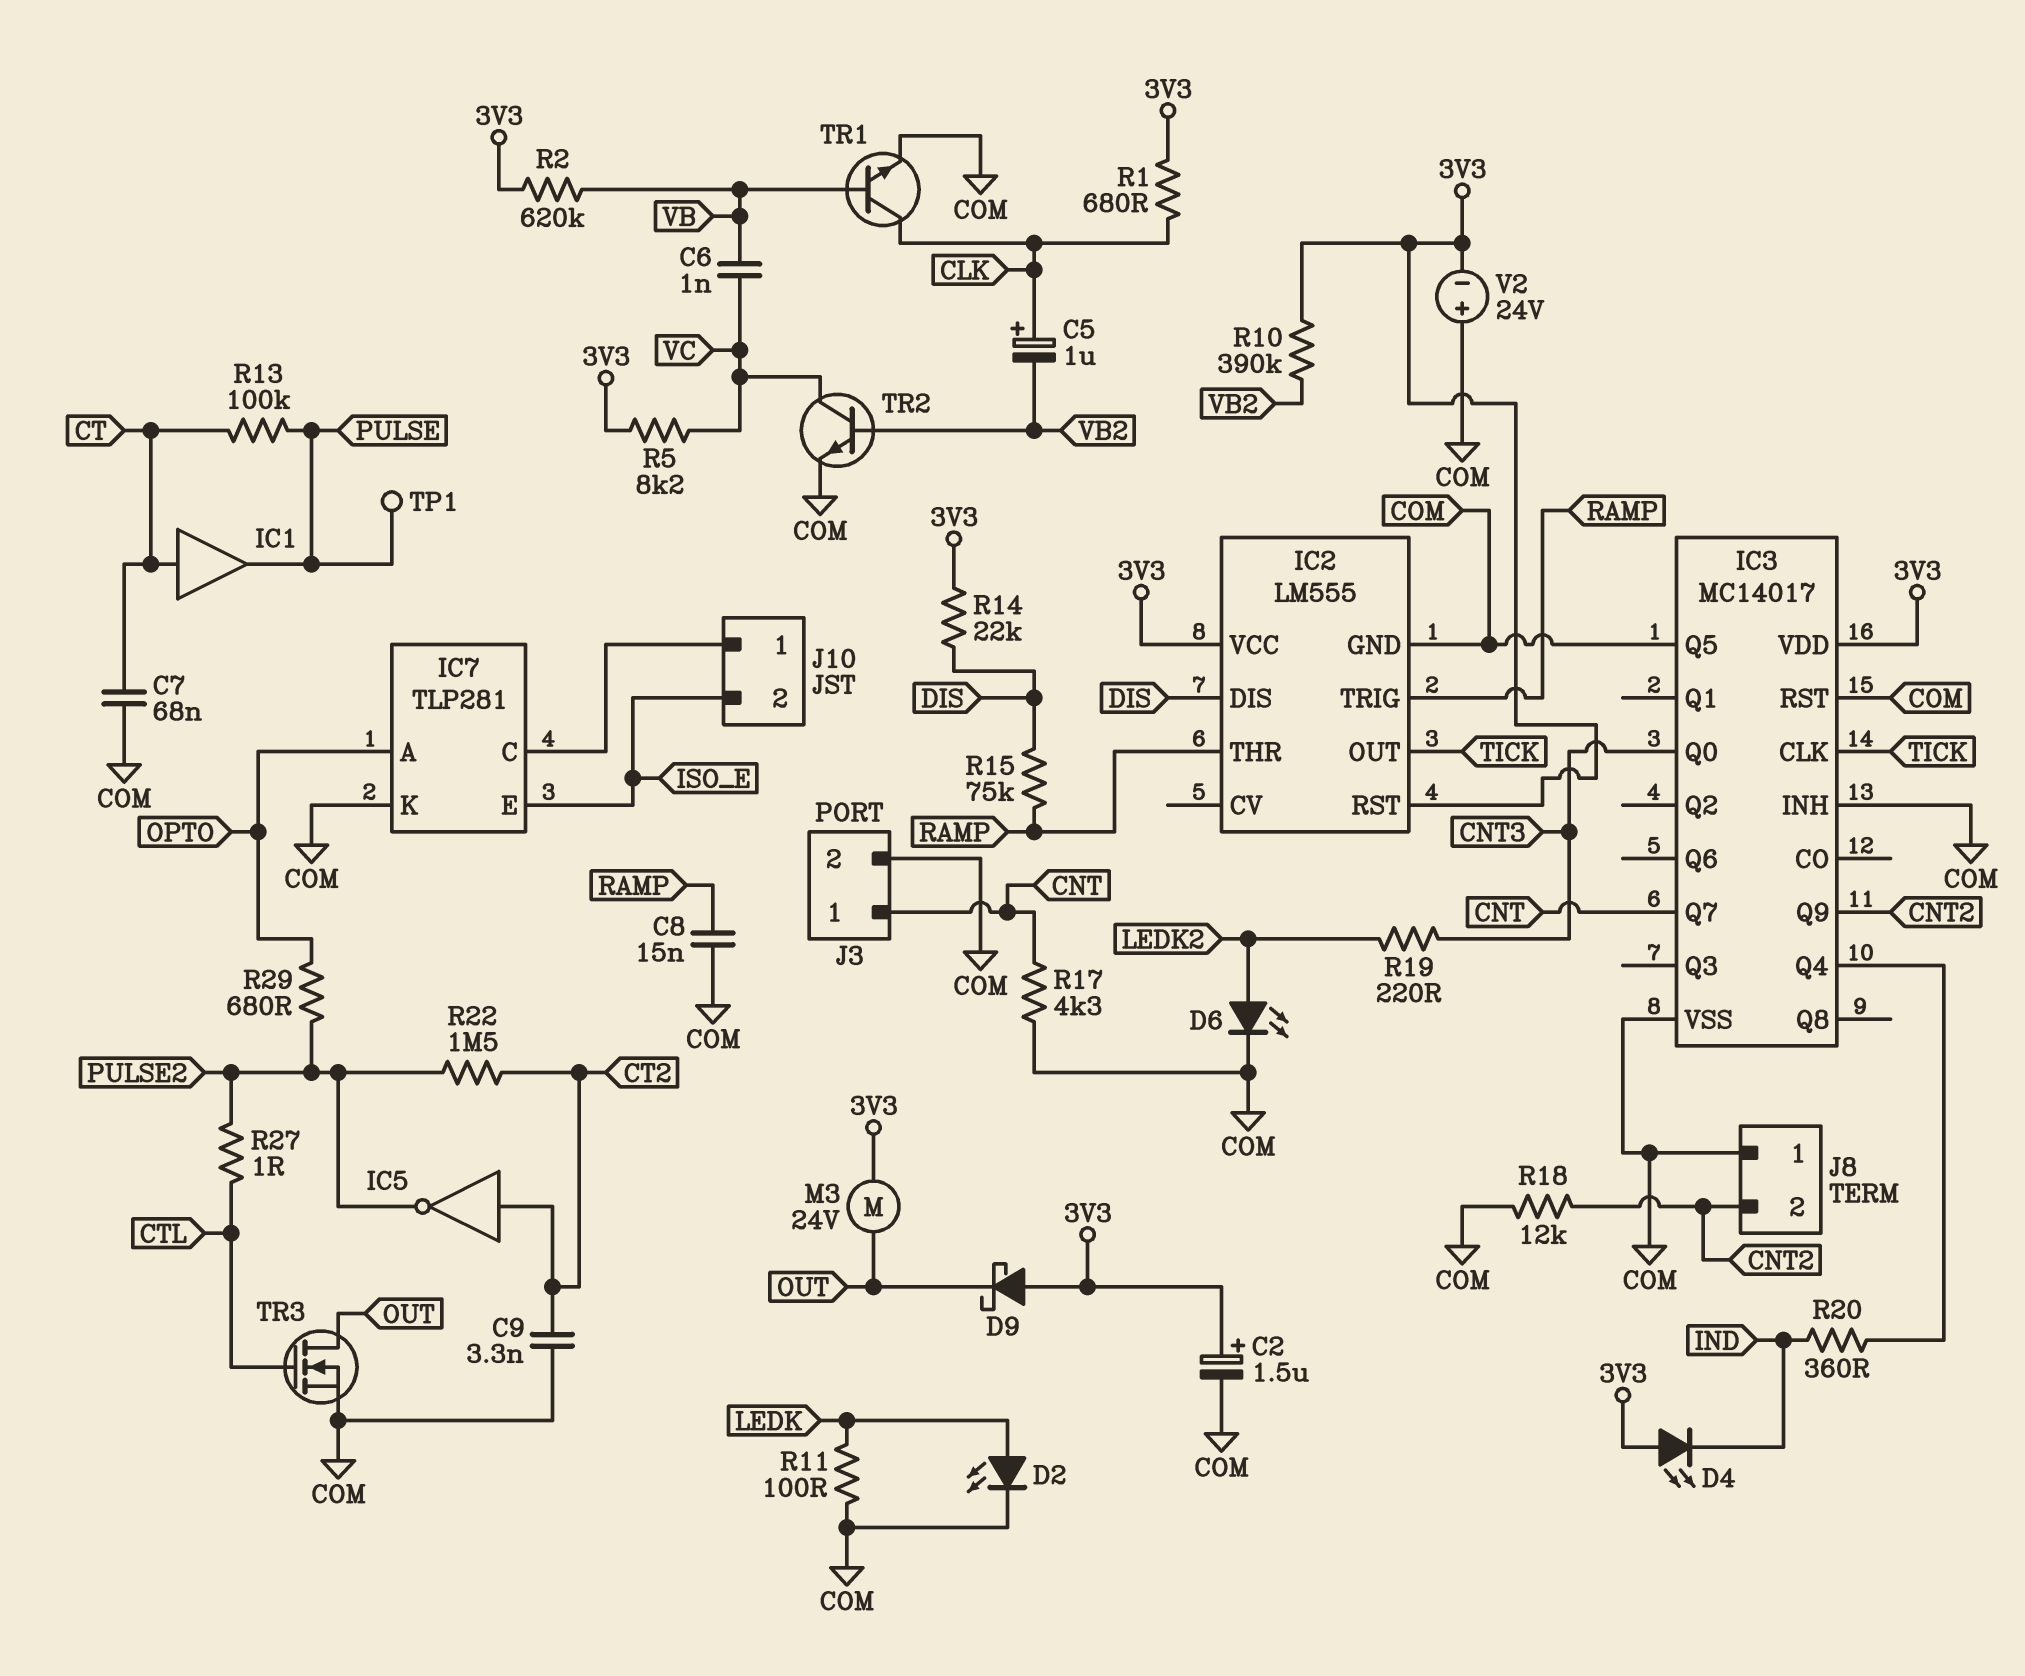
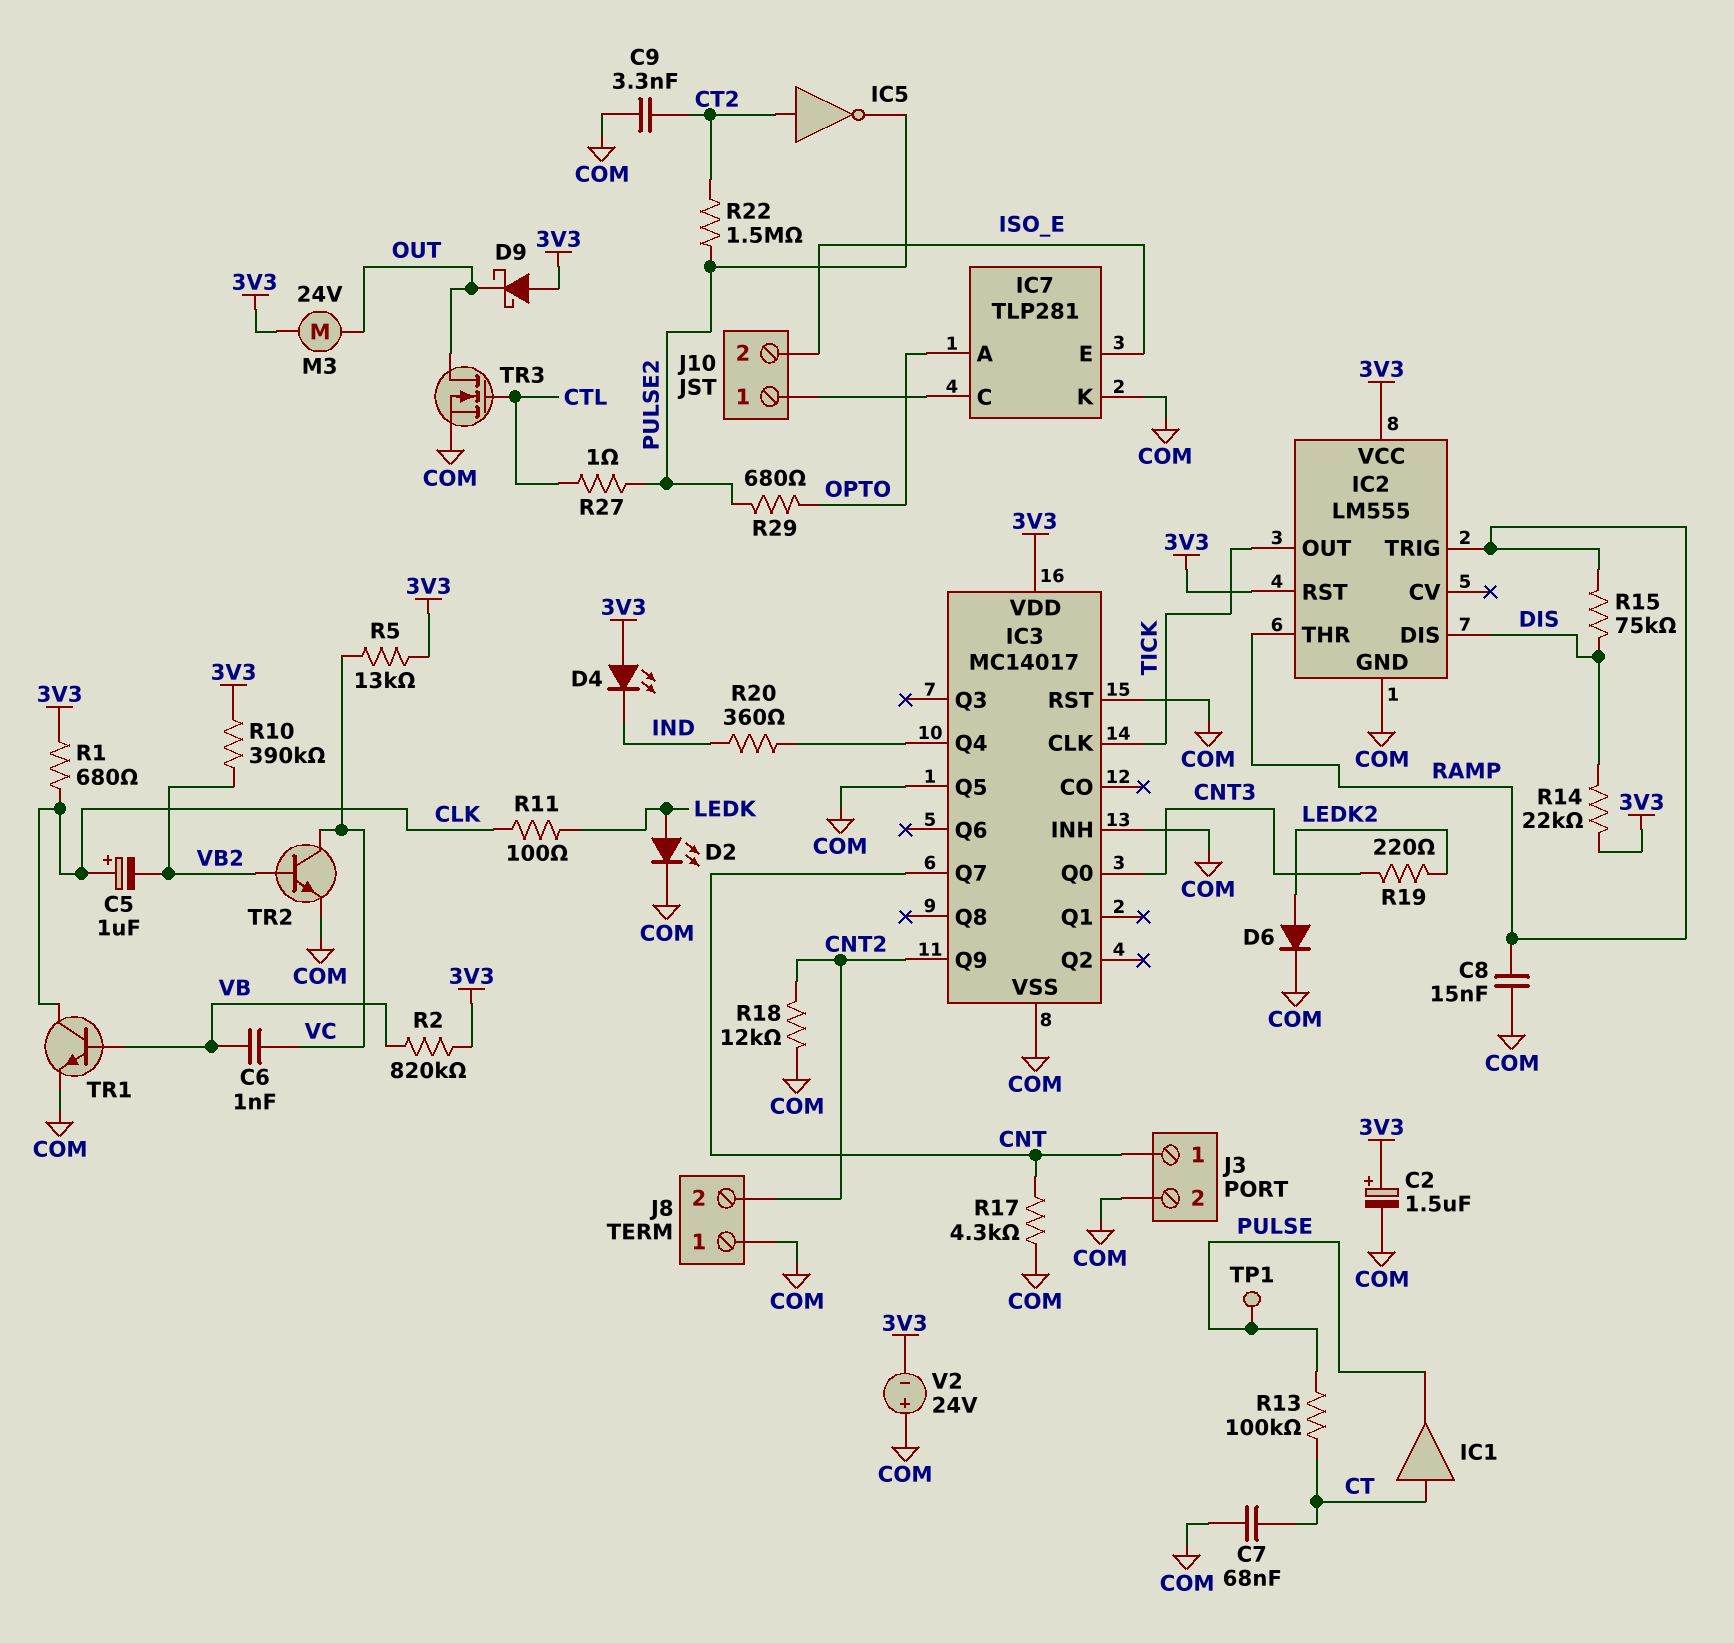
D6: LED (A LEDK2, K COM) -> diode (A LEDK2, K COM)
R2: 620k (3V3, VB) -> 820k (3V3, VB)
R5: 8.2k (3V3, VC) -> 13k (3V3, VC)
R11: 100 (COM, LEDK) -> 100 (CLK, LEDK)

